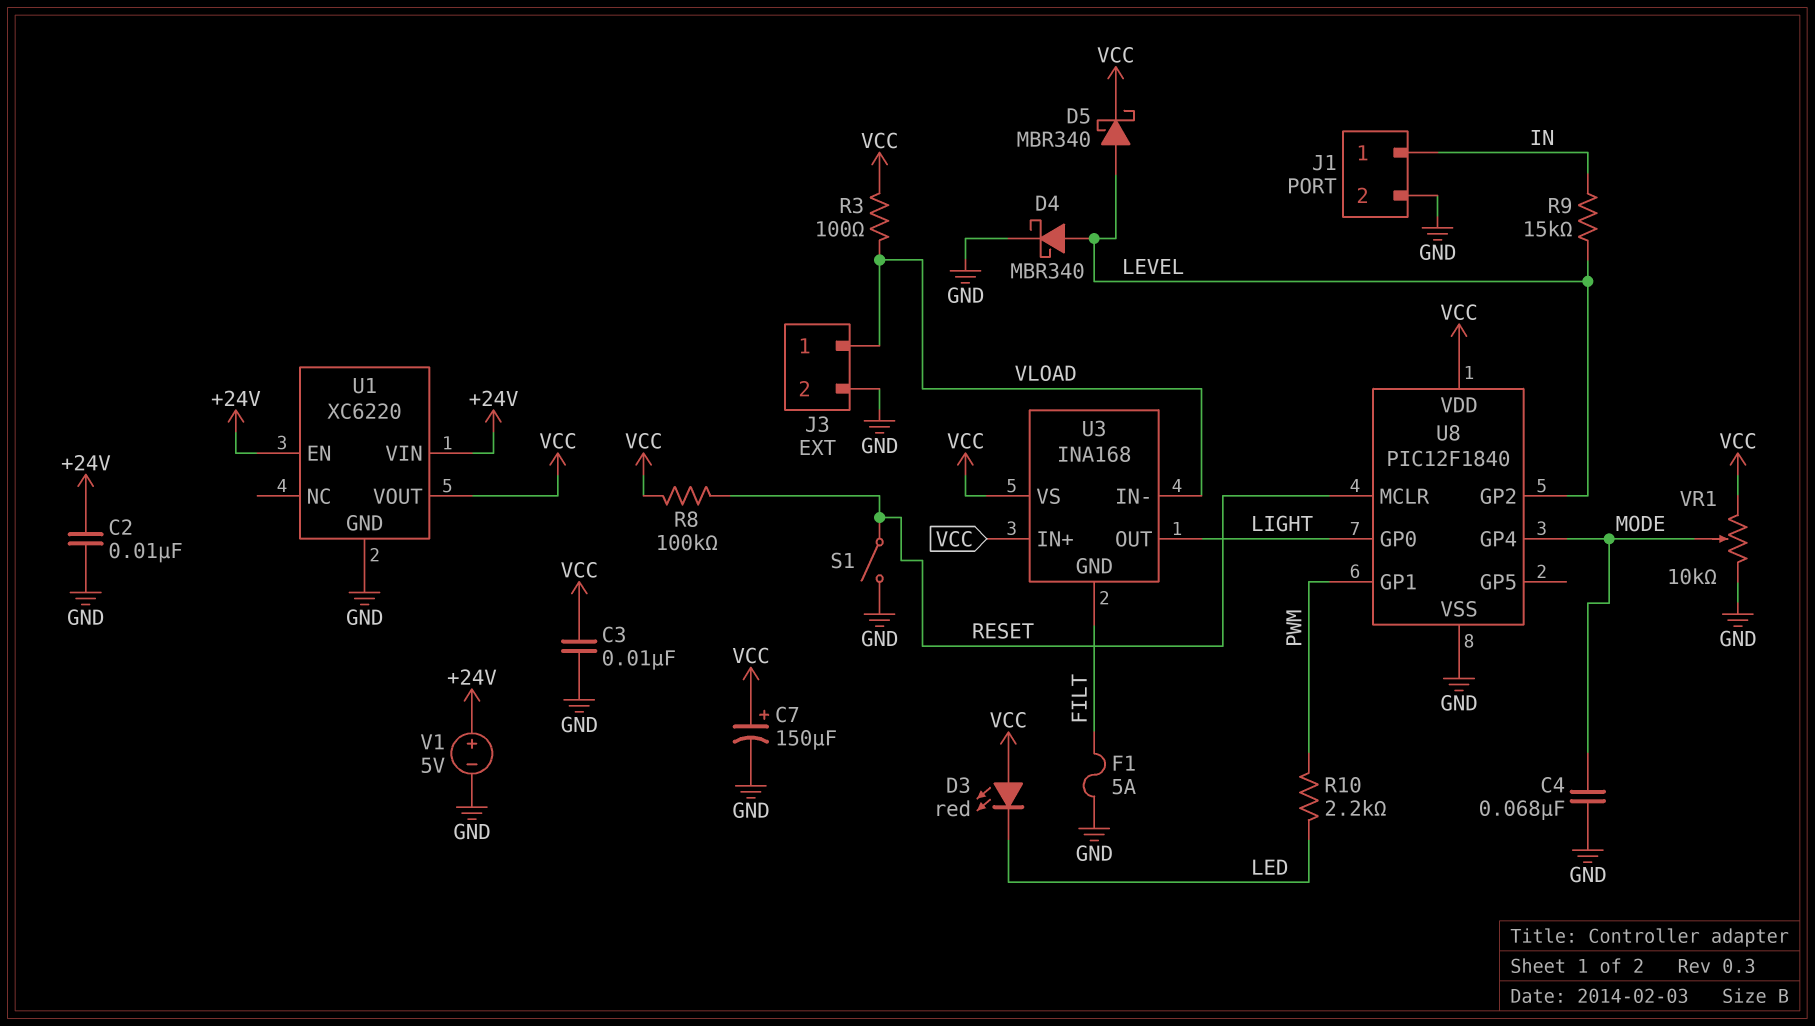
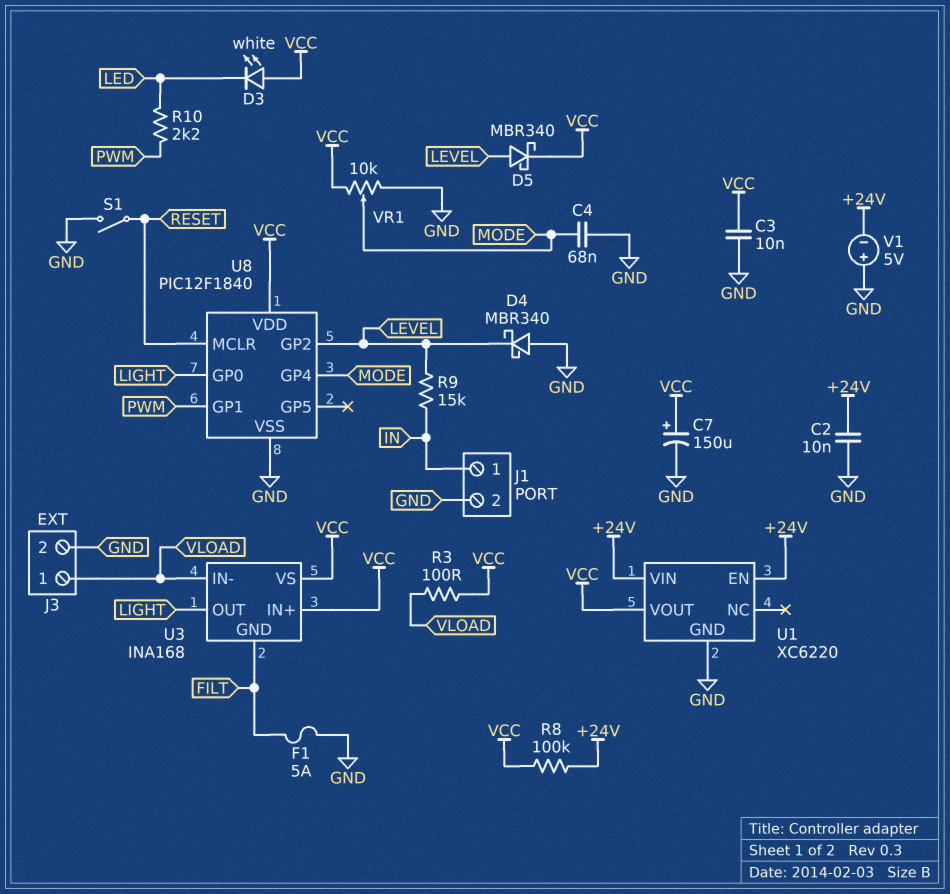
D3: LED red (A VCC, K LED) -> LED white (A VCC, K LED)
D4: schottky MBR340 (A LEVEL, K GND) -> schottky MBR340 (A GND, K LEVEL)
R8: 100k (RESET, VCC) -> 100k (+24V, VCC)
V1: 5V (plus +24V, minus GND) -> 5V (plus GND, minus +24V)

